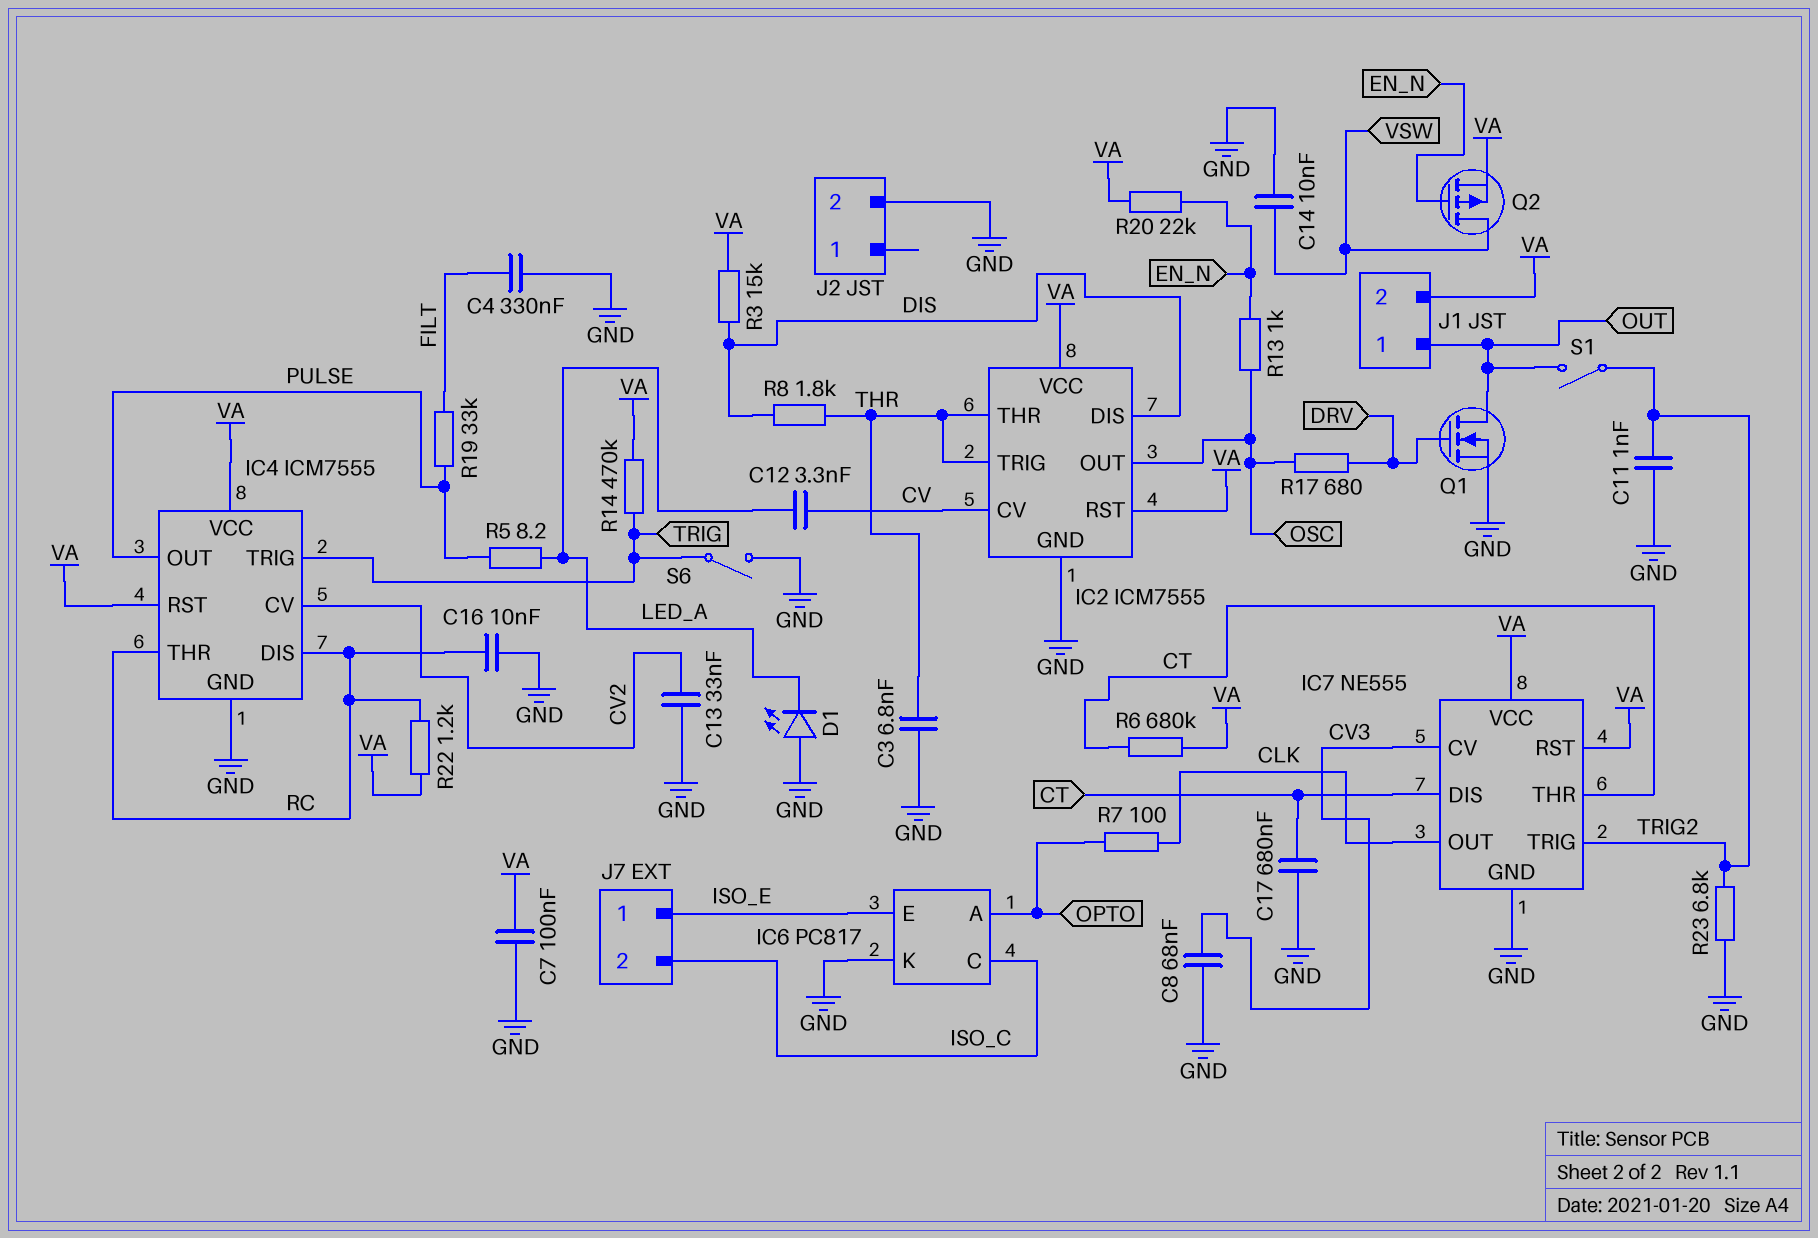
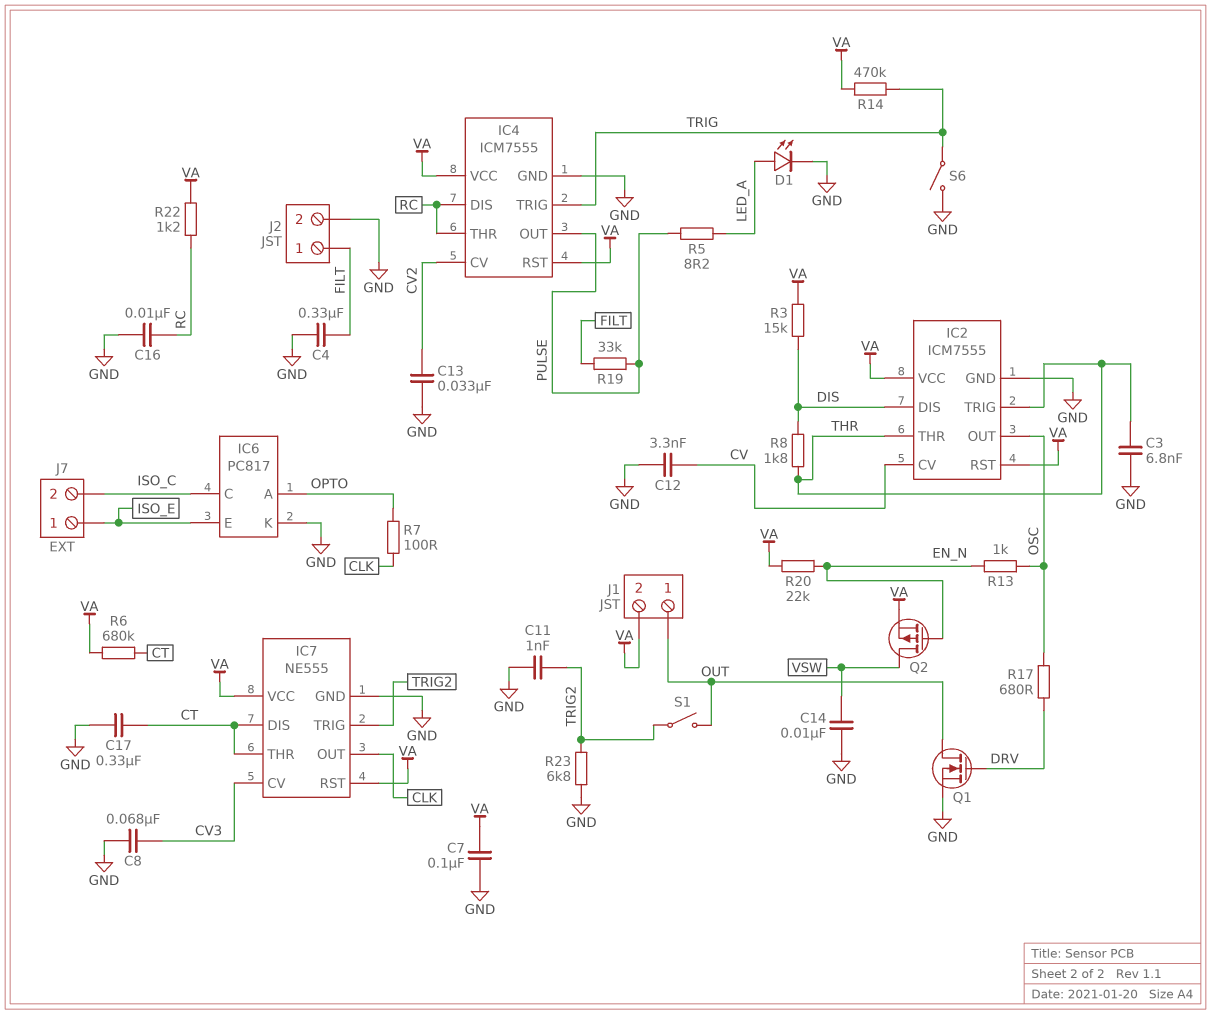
C12: 3.3nF (CV, LED_A) -> 3.3nF (CV, GND)
C17: 680nF (CT, GND) -> 330nF (CT, GND)
D1: LED (A GND, K LED_A) -> LED (A LED_A, K GND)
J2 pin 1: none -> FILT

